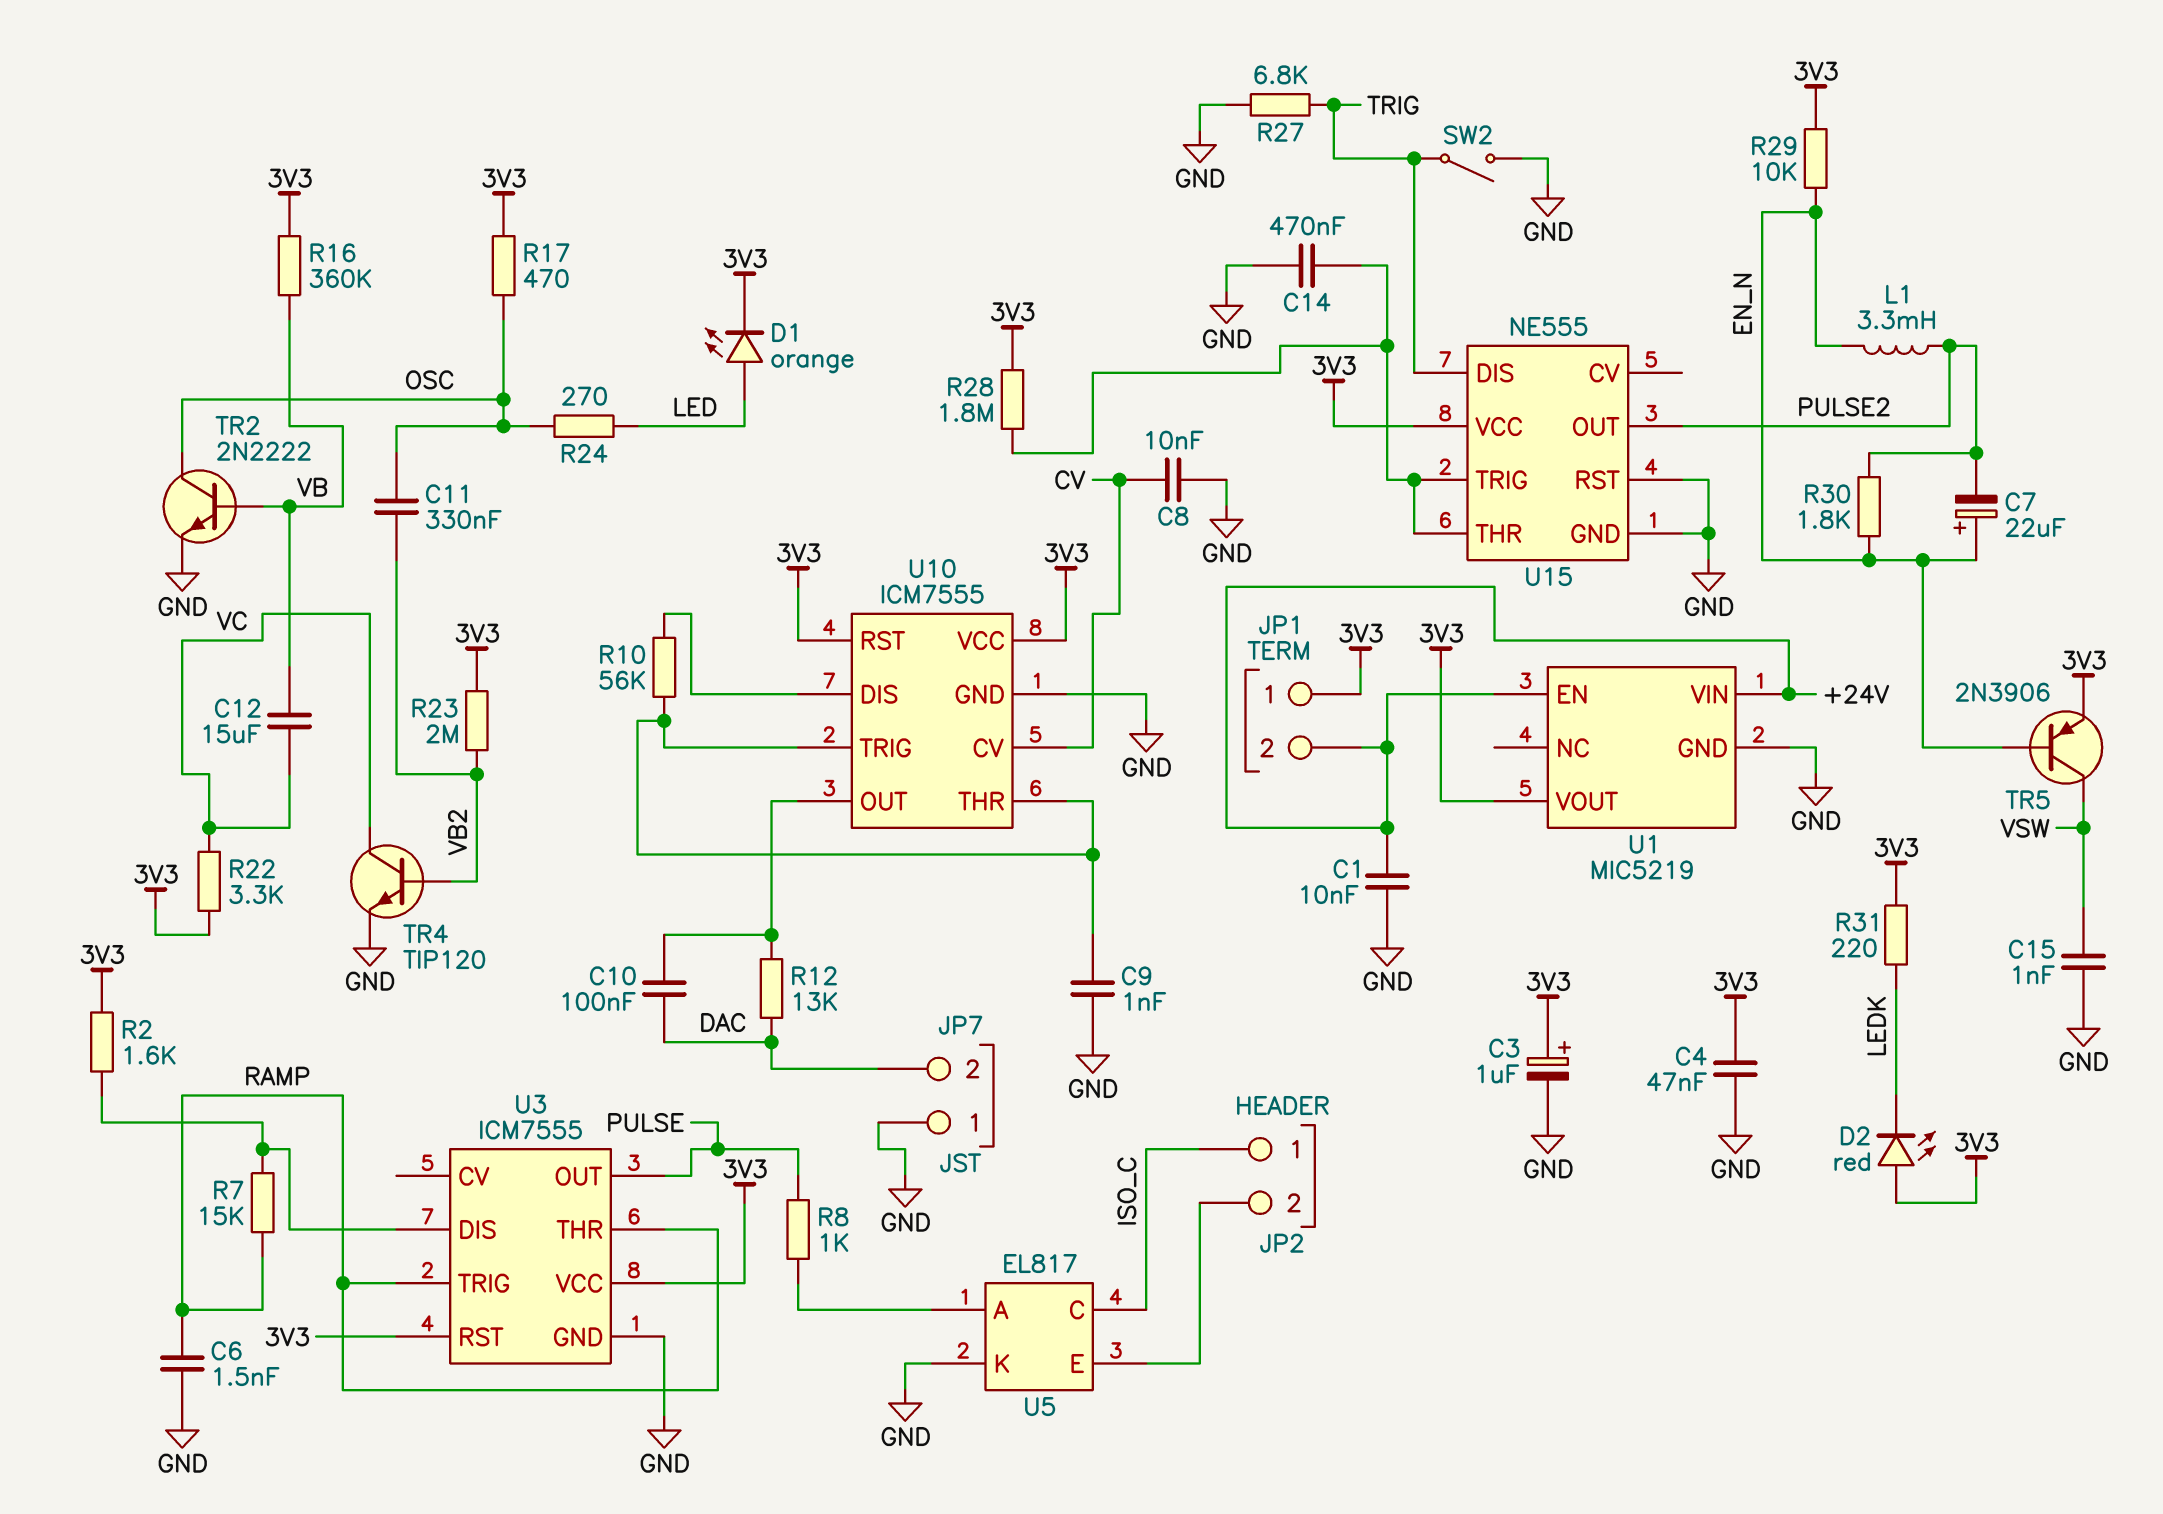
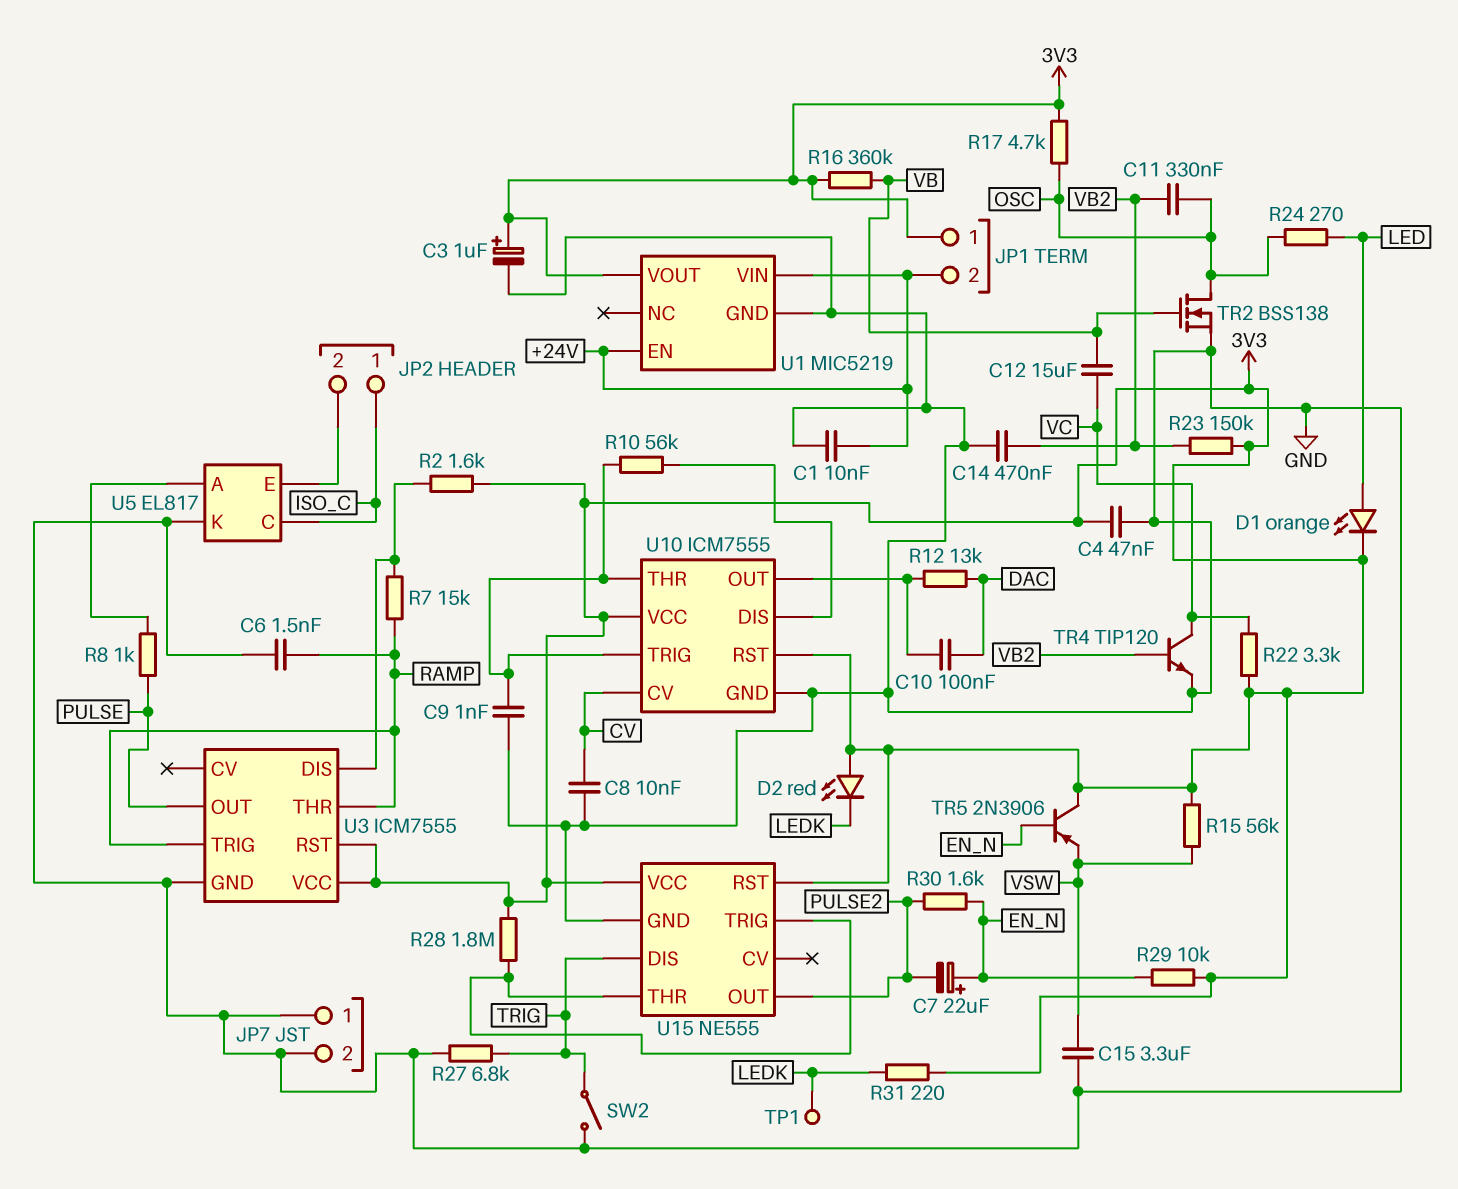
C14: 470nF (GND, U15/THR) -> 470nF (GND, VB2)
C15: 1nF (GND, VSW) -> 3.3uF (GND, VSW)
JP7 pin 2: DAC -> GND
L1: 3.3mH (EN_N, PULSE2) -> none
R15: none -> 56k (3V3, VSW)
R17: 470 (3V3, OSC) -> 4.7k (3V3, OSC)
R23: 2M (3V3, VB2) -> 150k (3V3, VB2)
R30: 1.8k (EN_N, PULSE2) -> 1.6k (EN_N, PULSE2)
TP1: none -> test point (LEDK)
TR2: NPN 2N2222 (B VB, C OSC, E GND) -> NMOS BSS138 (G VB, D OSC, S GND)
TR5: PNP 2N3906 (B EN_N, C VSW, E 3V3) -> PNP 2N3906 (B EN_N, C 3V3, E VSW)
U15 pin RST: GND -> 3V3

